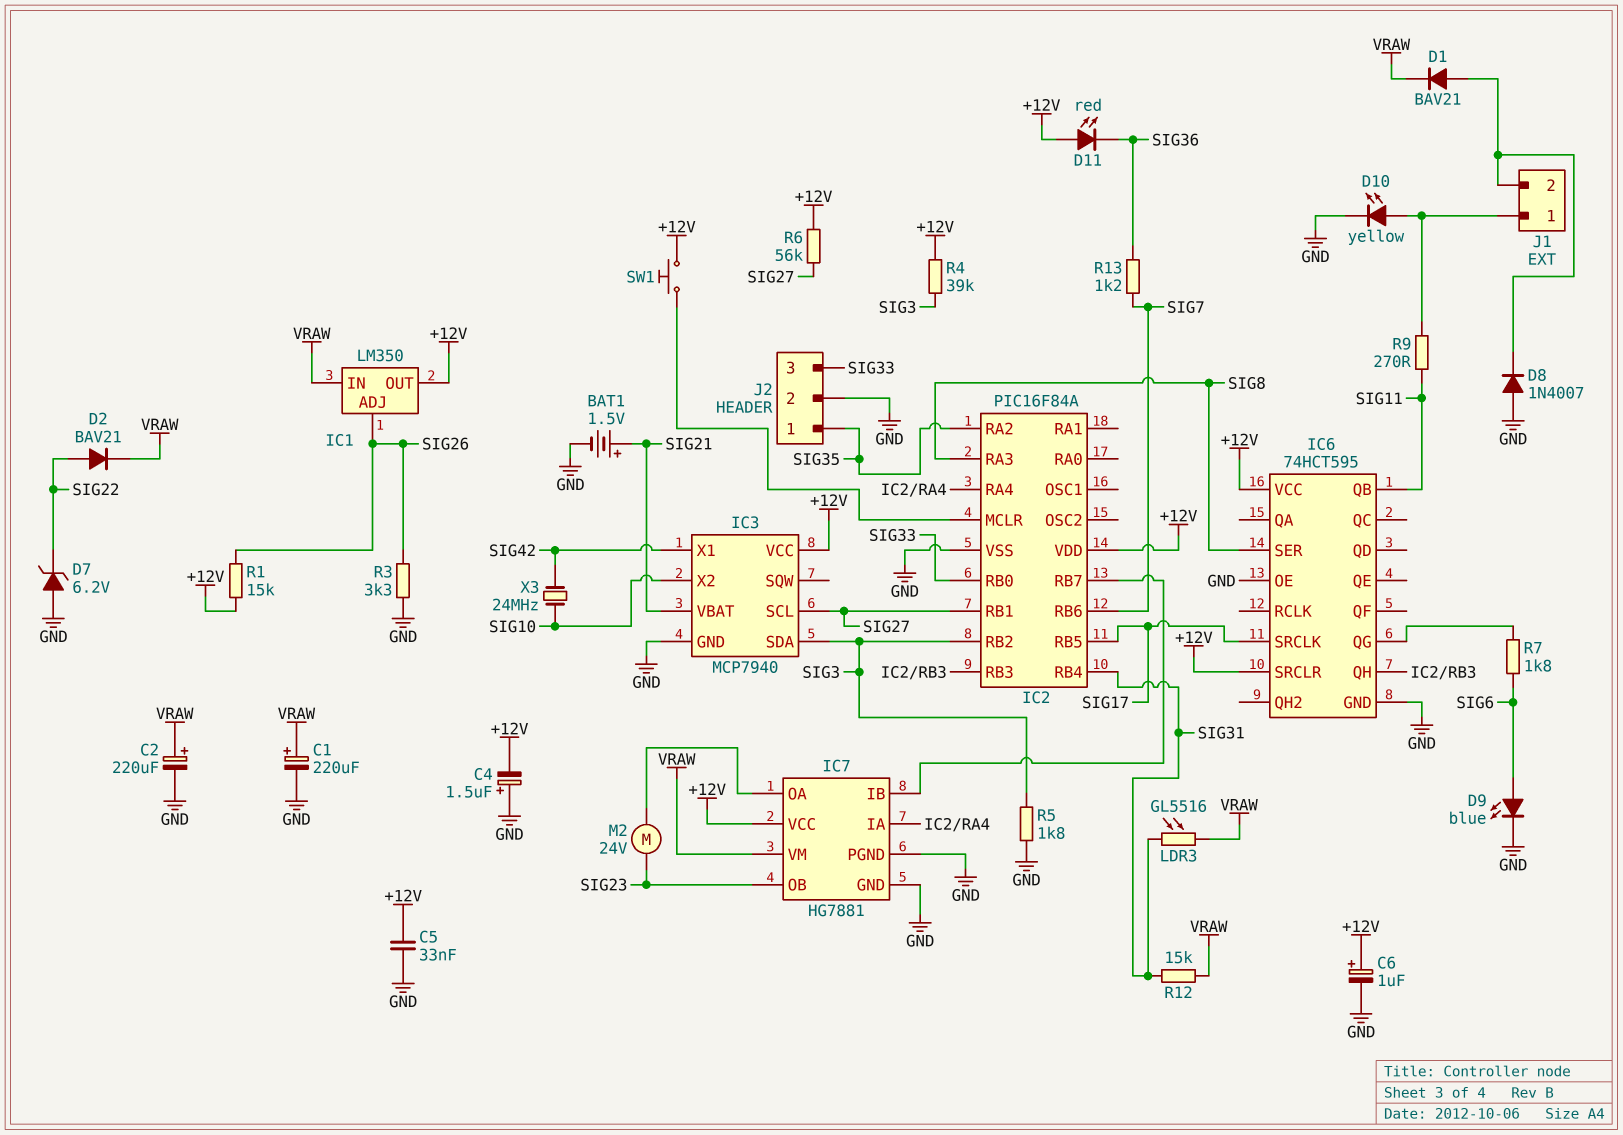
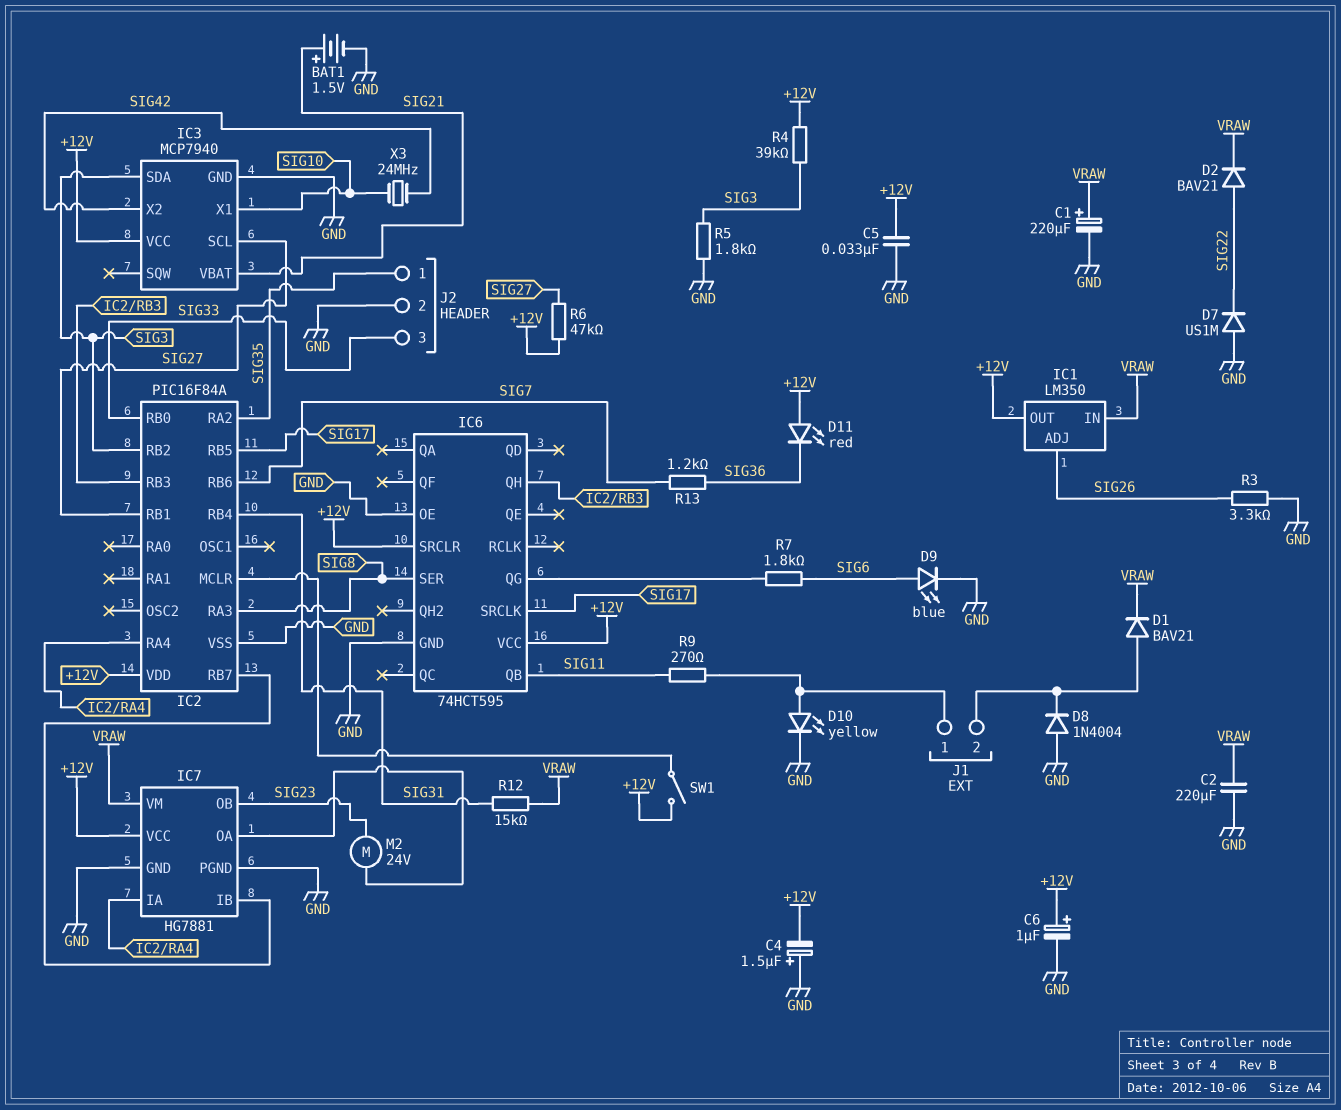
C2: 220uF (plus VRAW, minus GND) -> 220uF (GND, VRAW)
D7: zener 6.2V (A GND, K SIG22) -> diode US1M (A GND, K SIG22)
D8: diode 1N4007 (A GND, K J1/2) -> diode 1N4004 (A GND, K J1/2)
IC3 pin X1: SIG42 -> SIG10
IC3 pin X2: SIG10 -> SIG42
LDR3: GL5516 (SIG31, VRAW) -> none
R1: 15k (+12V, SIG26) -> none
R6: 56k (+12V, SIG27) -> 47k (+12V, SIG27)
SW1: button (+12V, IC2/MCLR) -> switch (+12V, IC2/MCLR)

